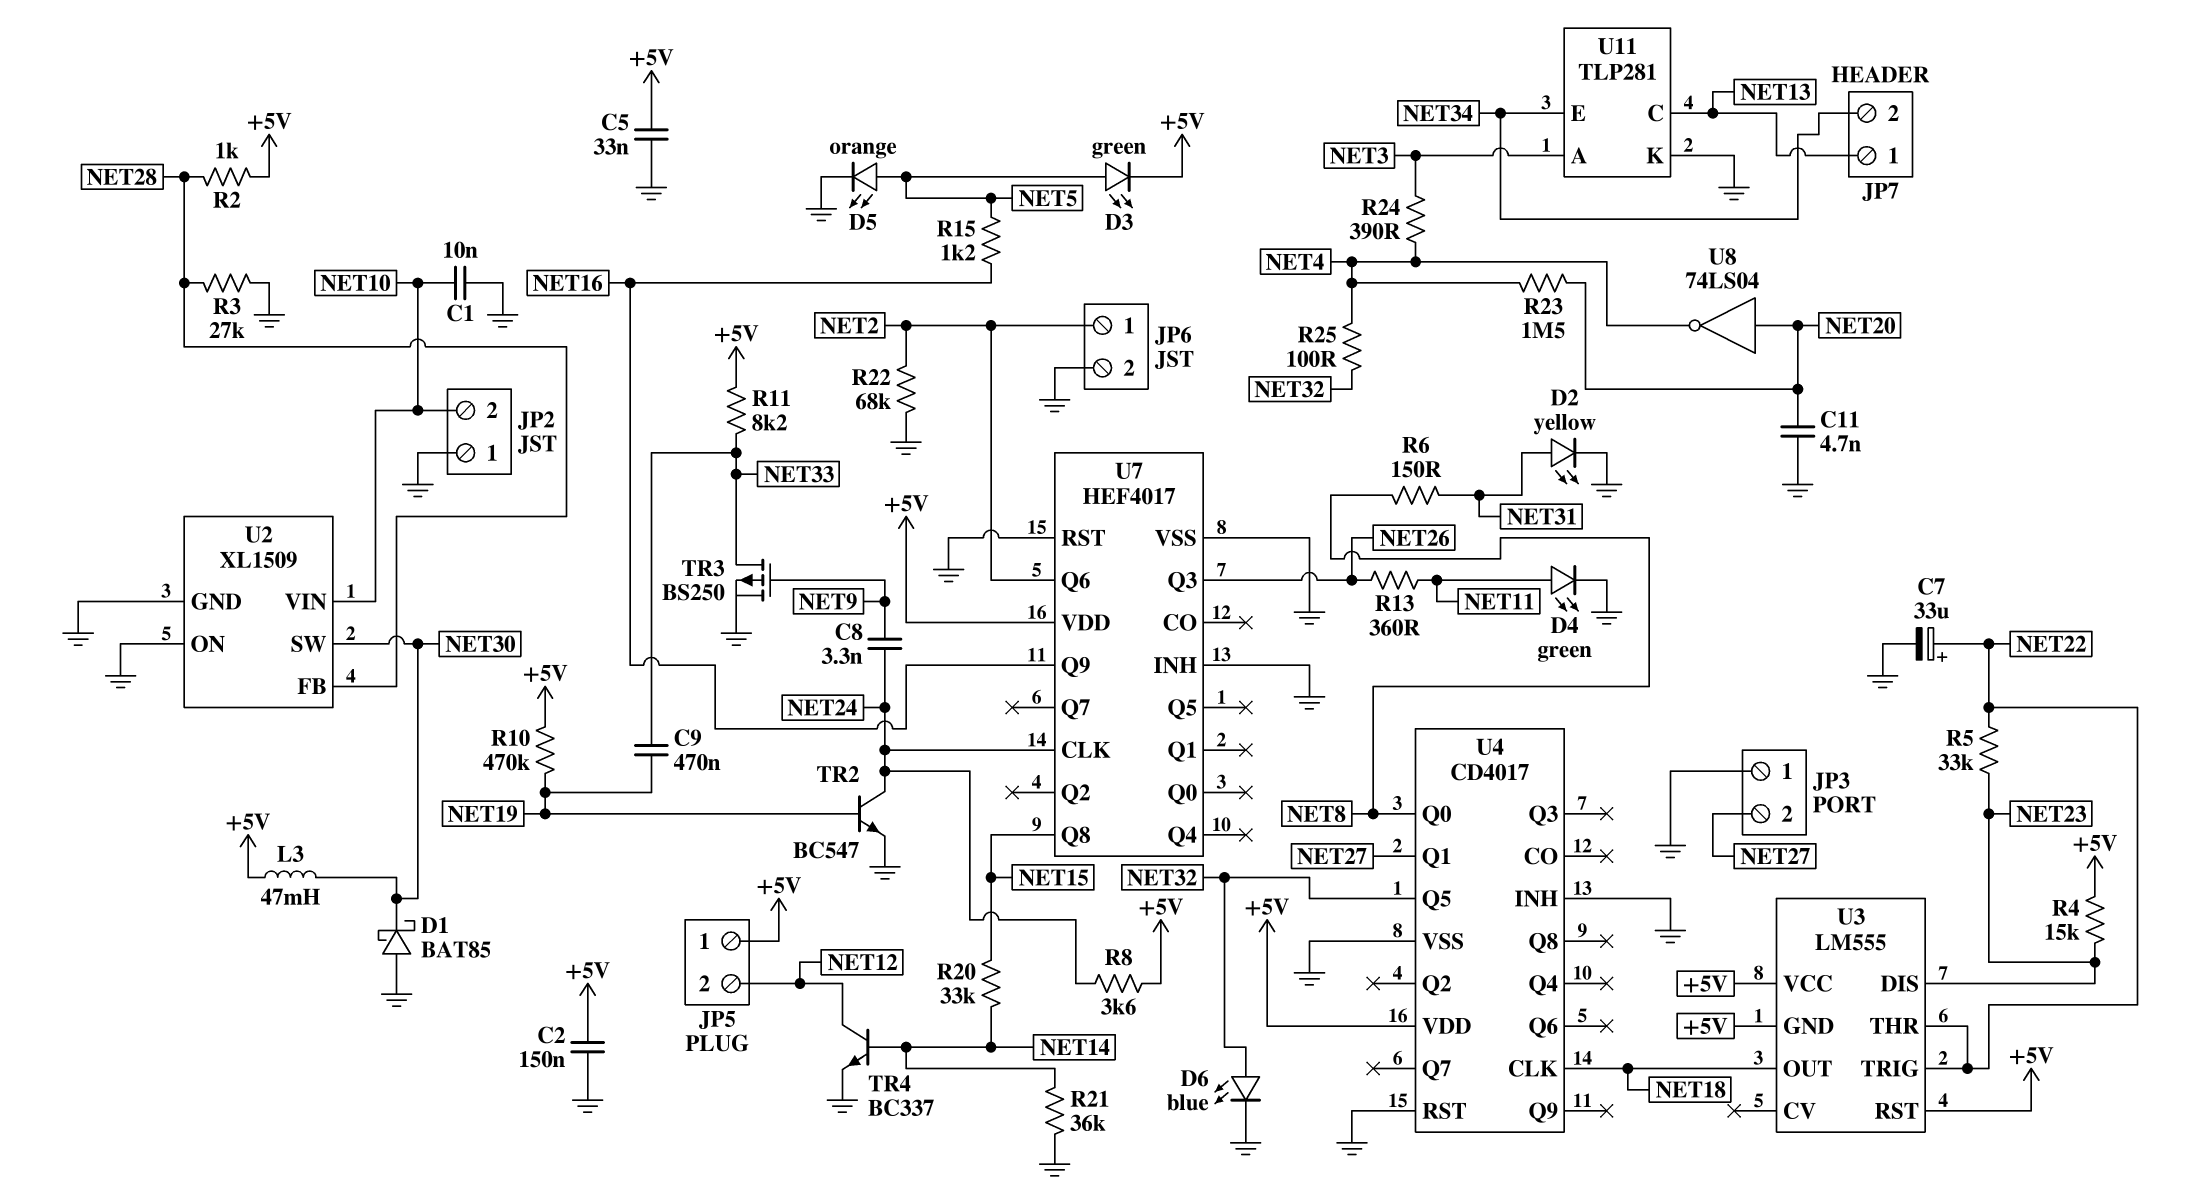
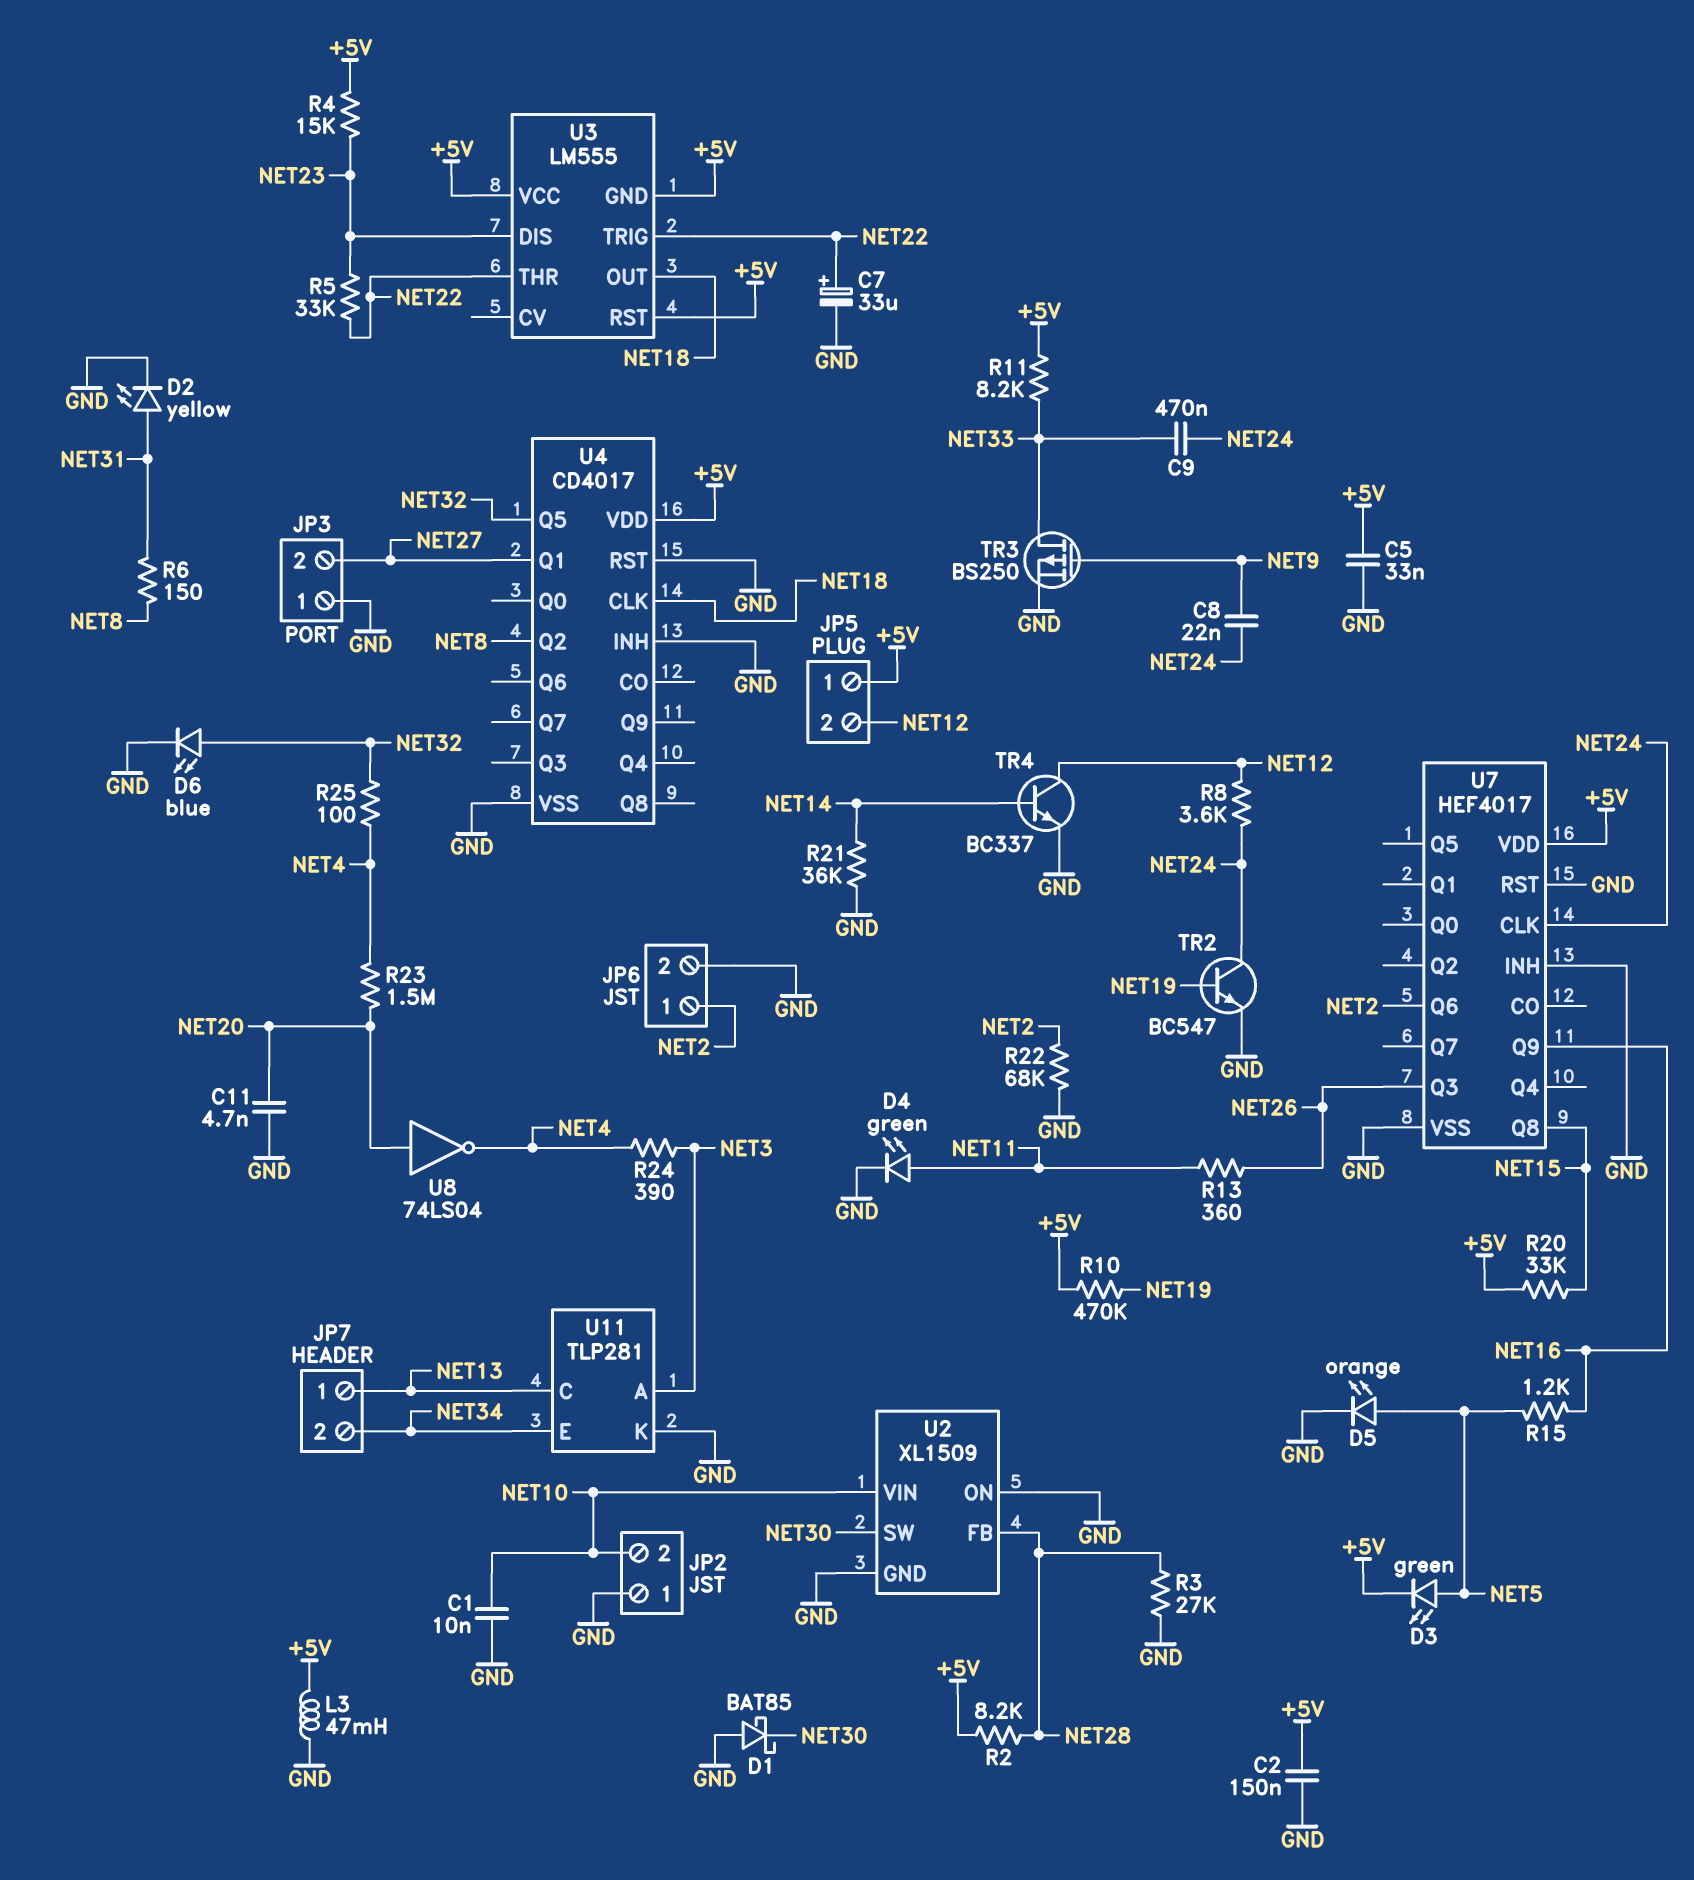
C8: 3.3nF (NET9, NET24) -> 22nF (NET9, NET24)
C9: 470nF (NET19, NET33) -> 470nF (NET24, NET33)
L3: 47mH (+5V, NET30) -> 47mH (+5V, GND)
R2: 1k (+5V, NET28) -> 8.2k (+5V, NET28)
R8: 3.6k (+5V, NET24) -> 3.6k (NET12, NET24)
R20: 33k (NET14, NET15) -> 33k (+5V, NET15)
U4 pin Q0: NET8 -> none
U4 pin Q2: none -> NET8

